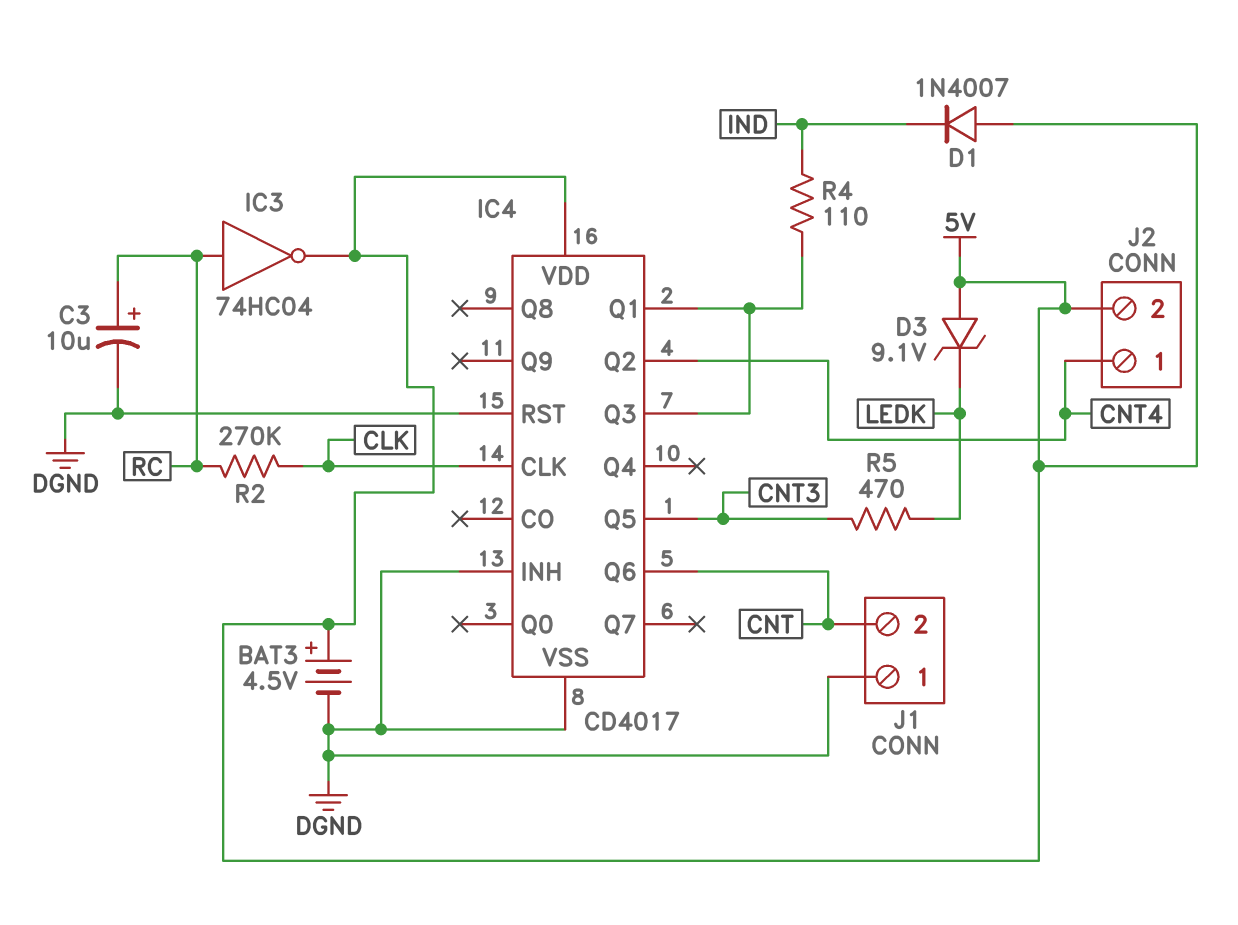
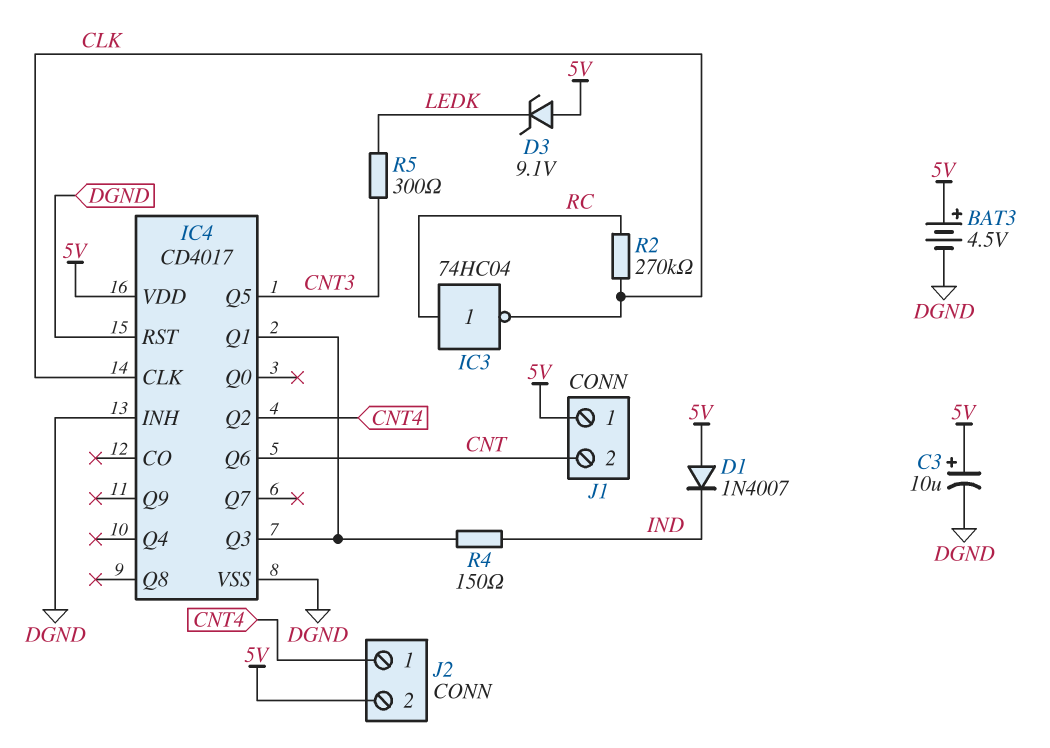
C3: 10uF (plus RC, minus DGND) -> 10uF (plus 5V, minus DGND)
IC3: NOT 74HC04 (in RC, out 5V) -> NOT 74HC04 (in RC, out CLK)
J1 pin 1: DGND -> 5V
R4: 110 (IC4/Q1, IND) -> 150 (IC4/Q1, IND)
R5: 470 (CNT3, LEDK) -> 300 (CNT3, LEDK)

